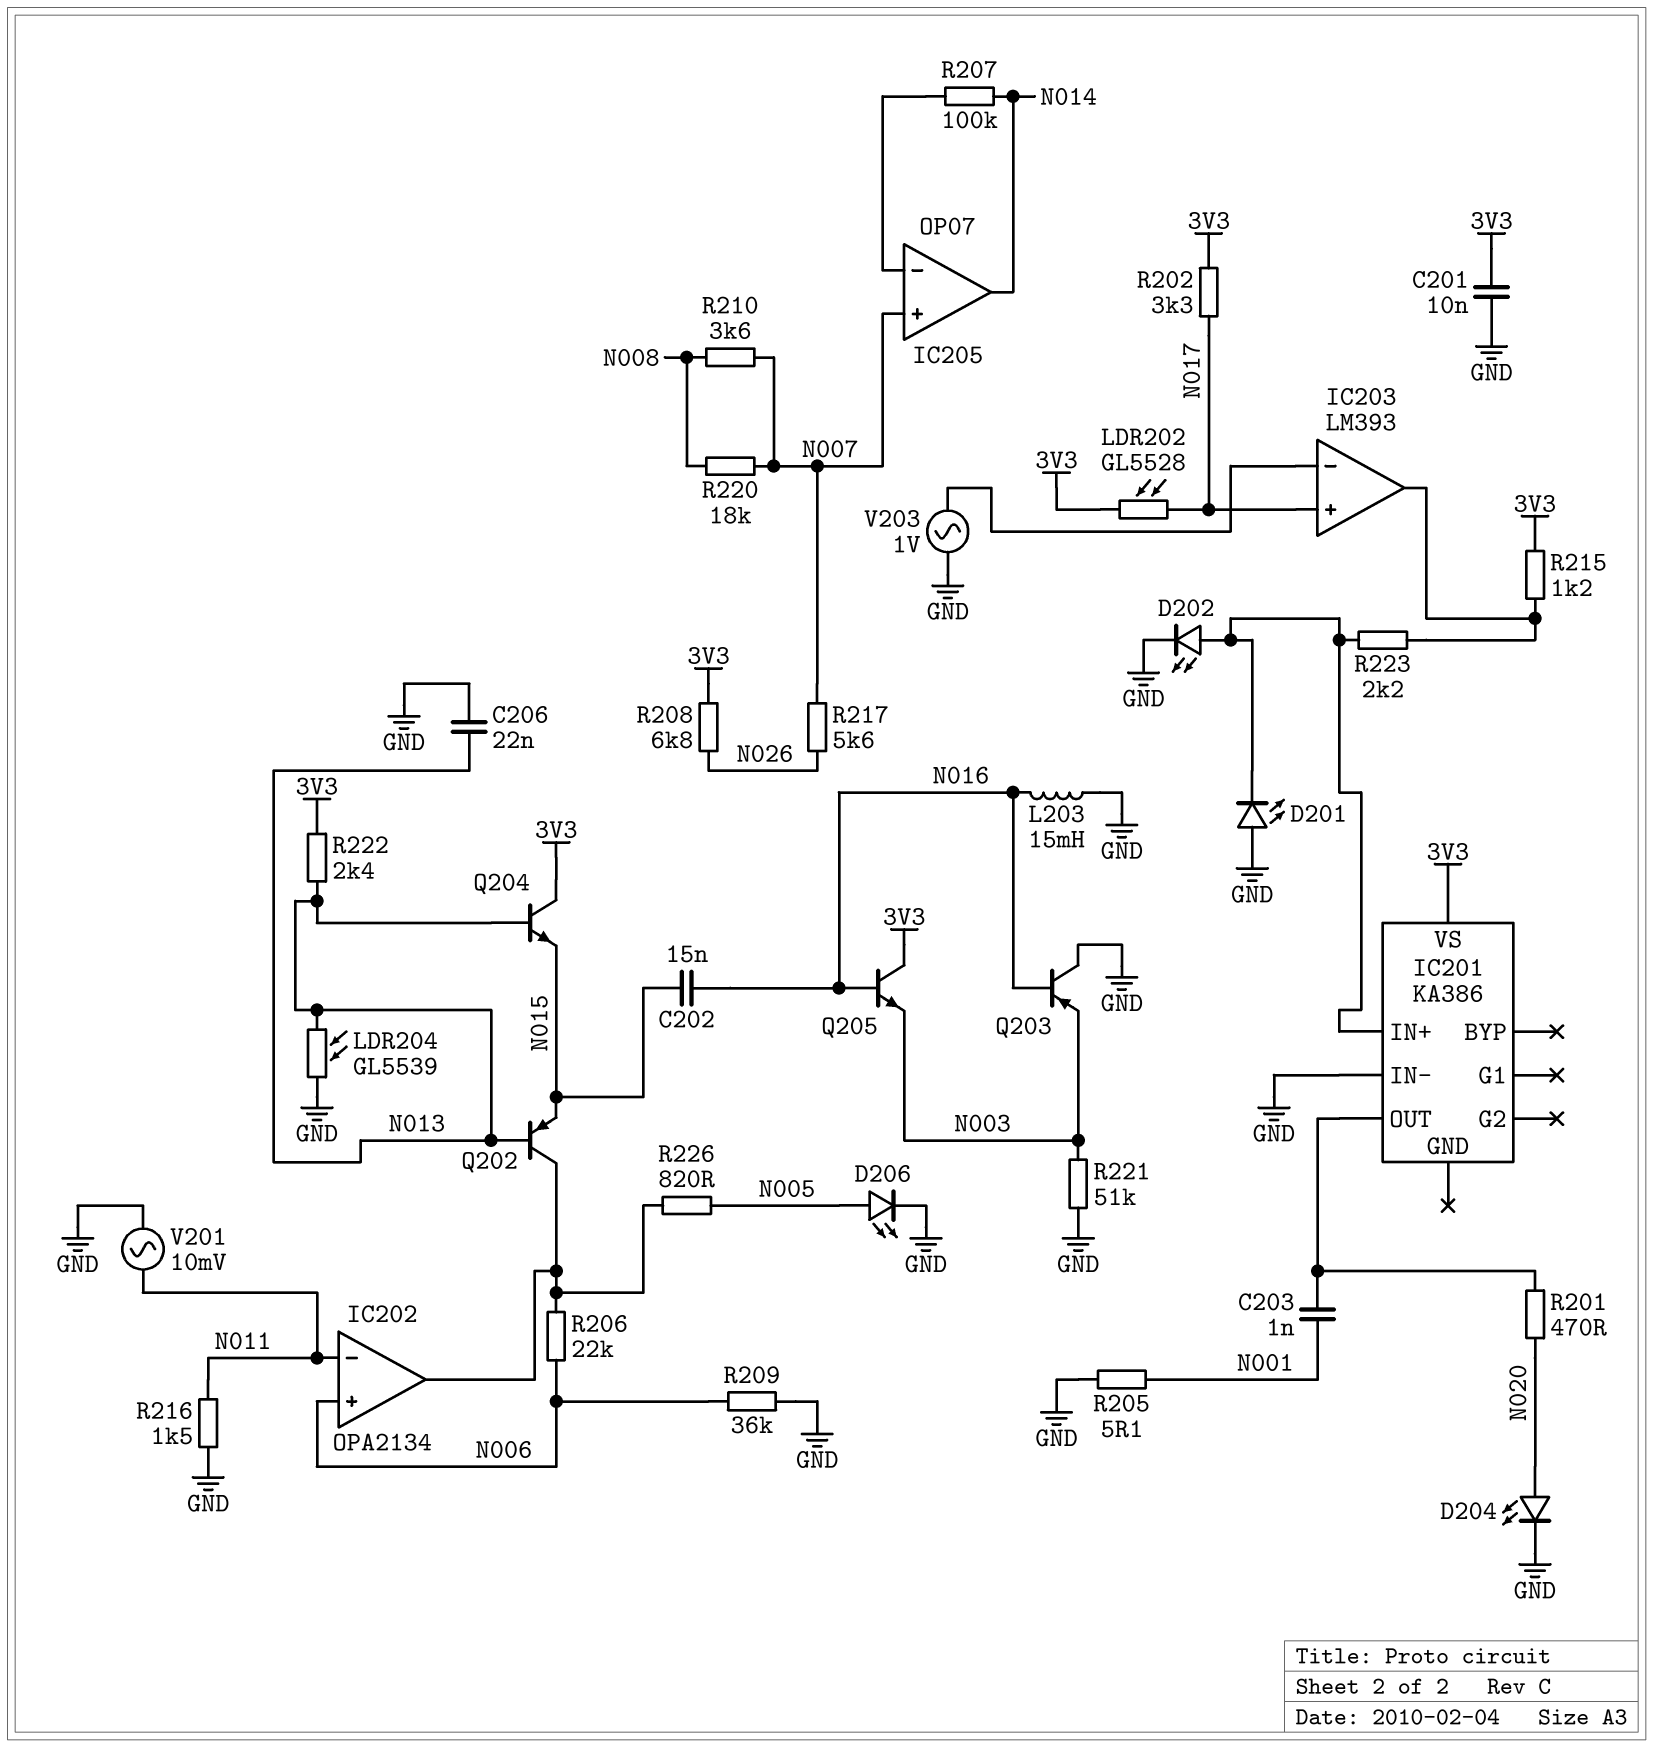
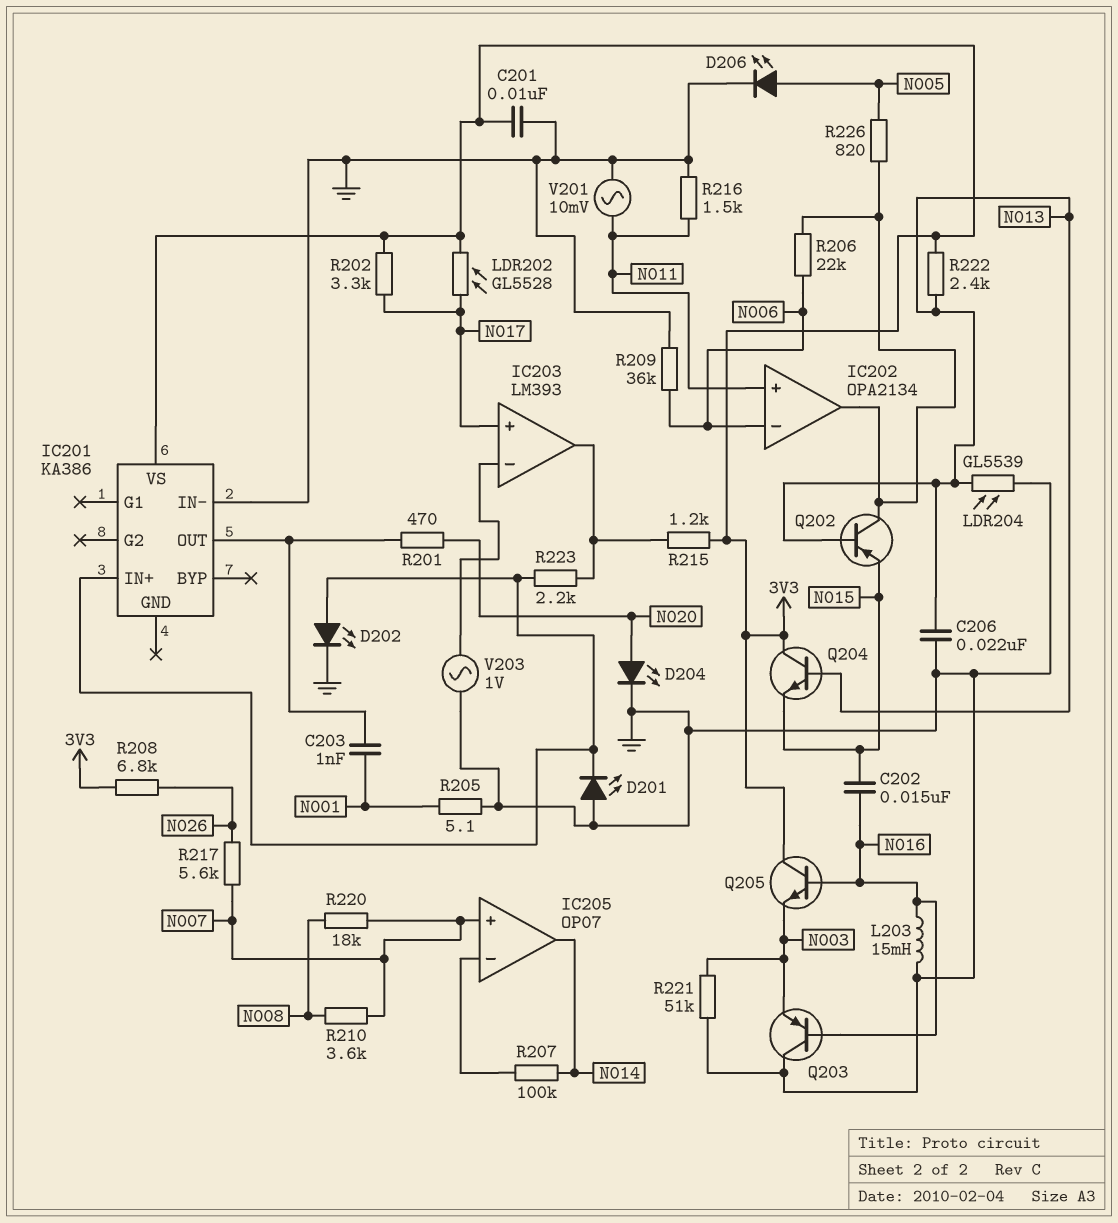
IC202 pin in+: N006 -> N011
IC202 pin in-: N011 -> N006

